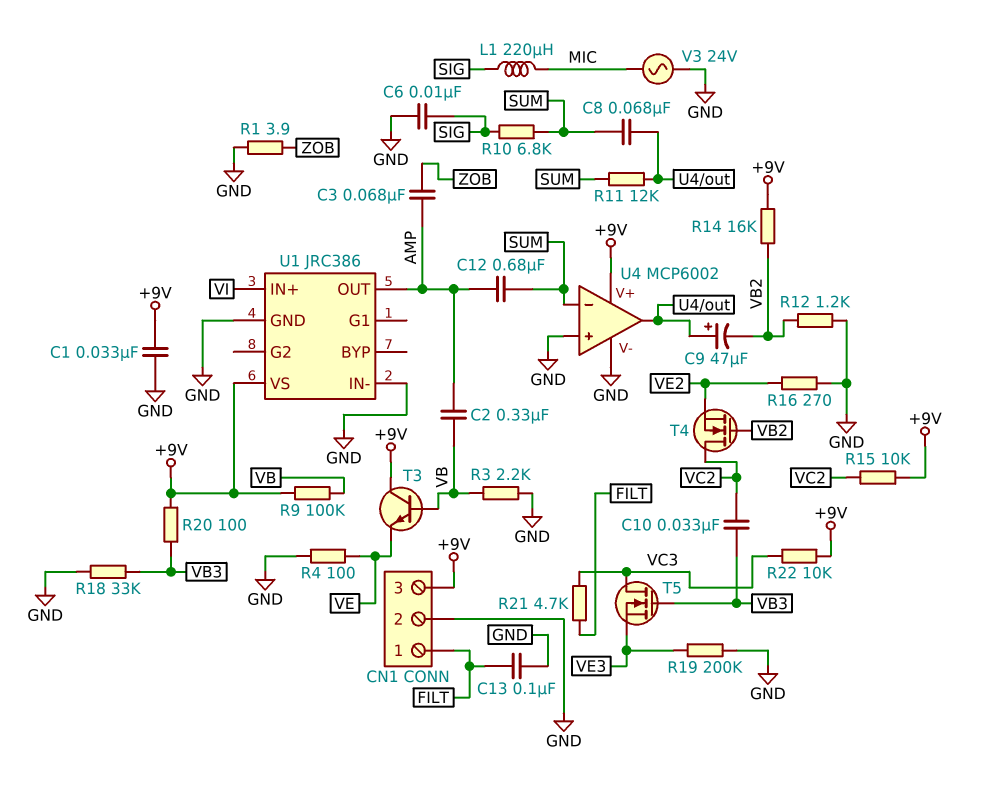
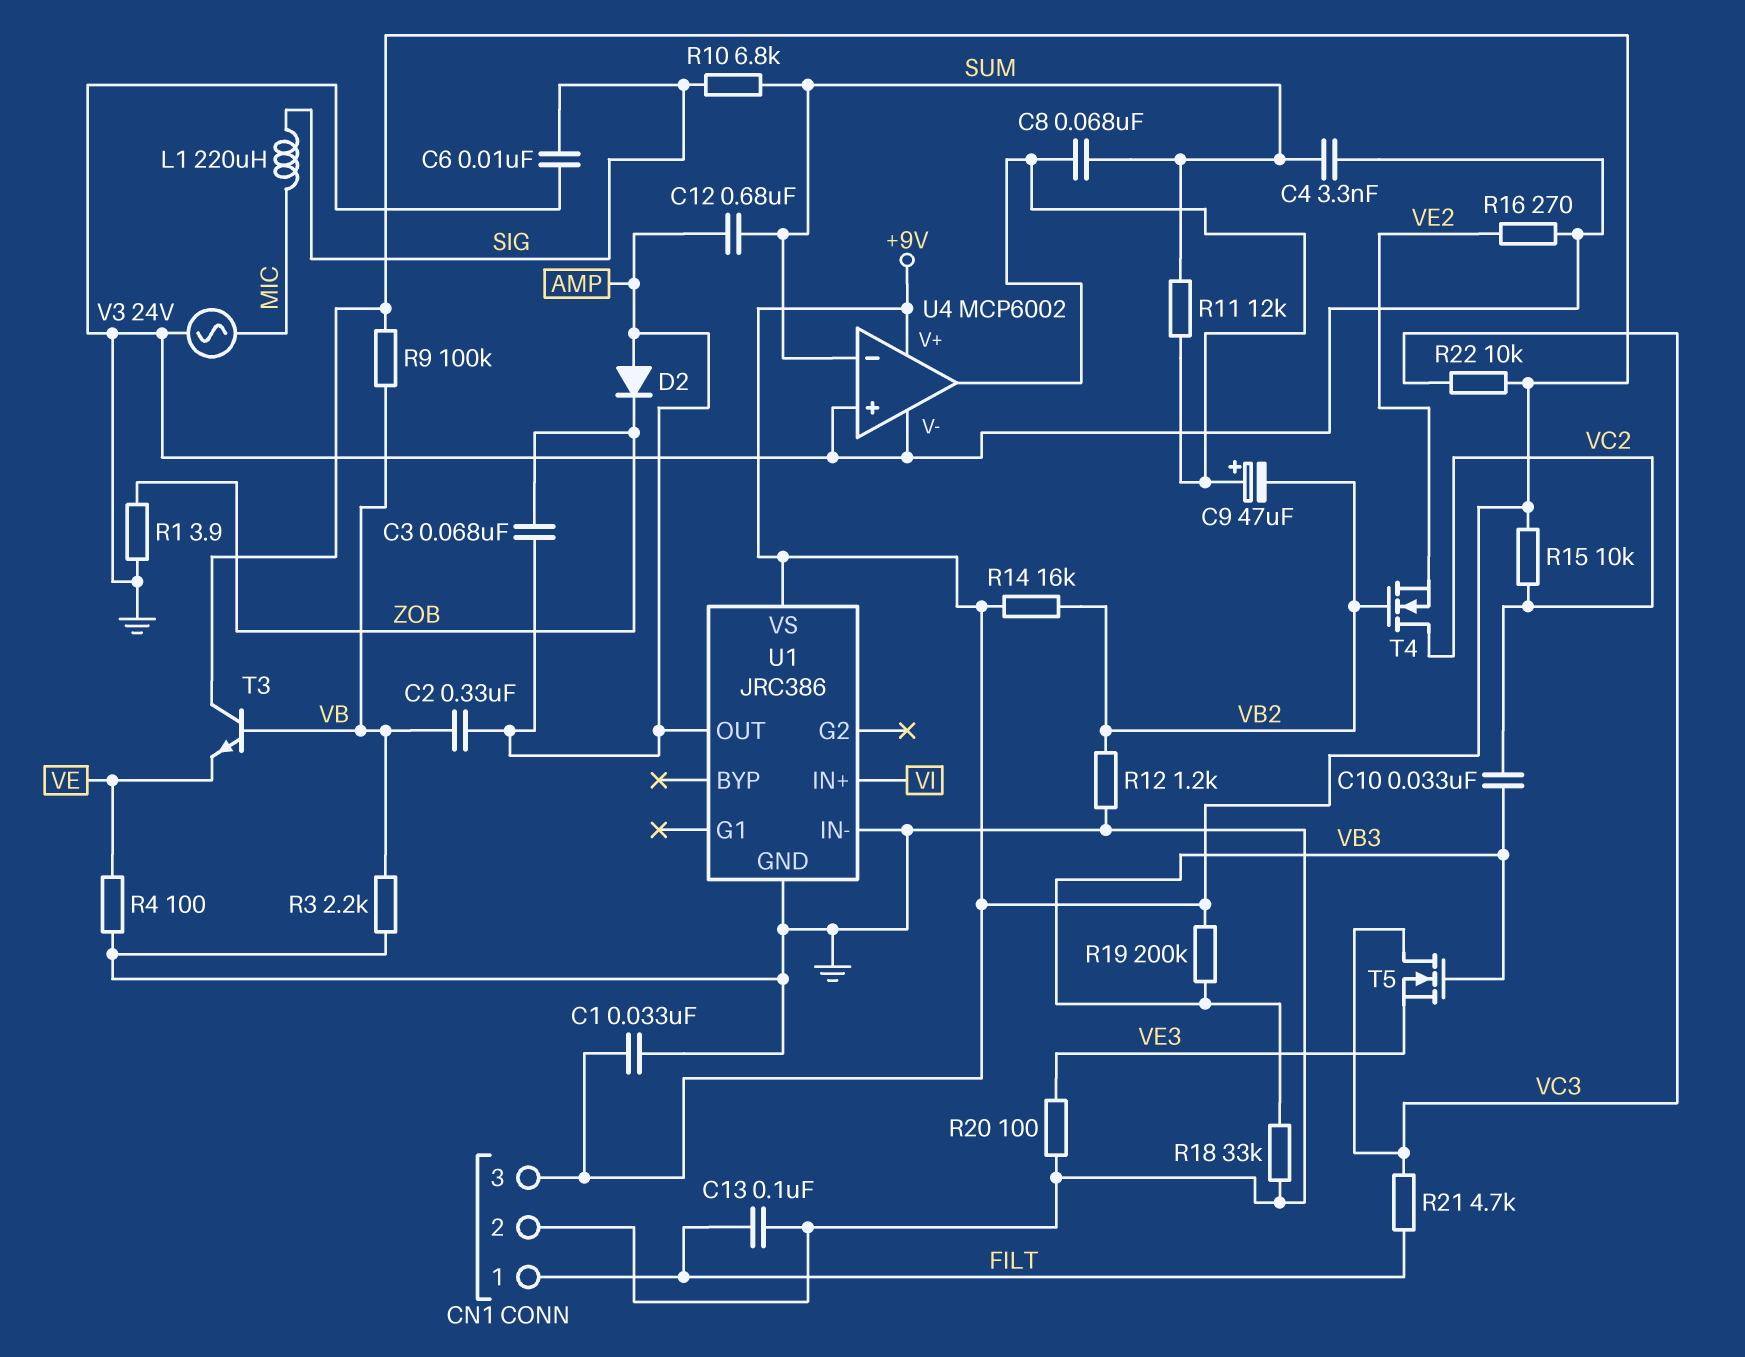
C4: none -> 3.3nF (GND, SUM)
D2: none -> diode (A AMP, K ZOB)
R19: 200k (GND, VE3) -> 200k (+9V, VB3)
R20: 100 (+9V, VB3) -> 100 (GND, VE3)

